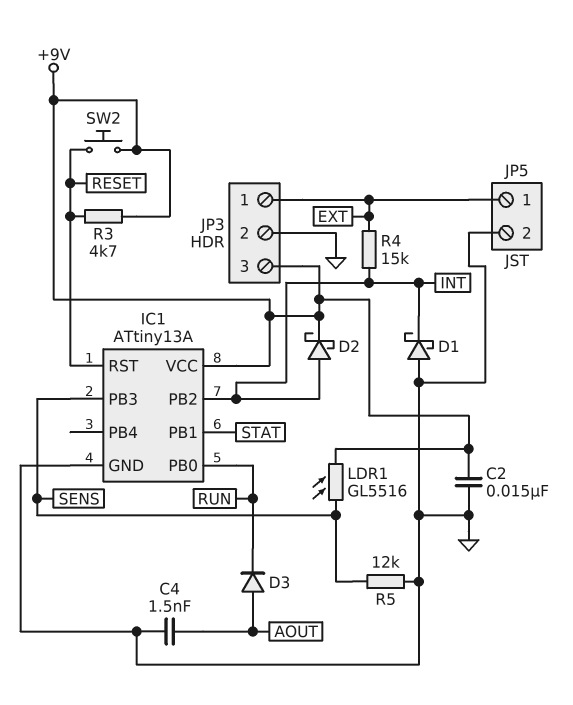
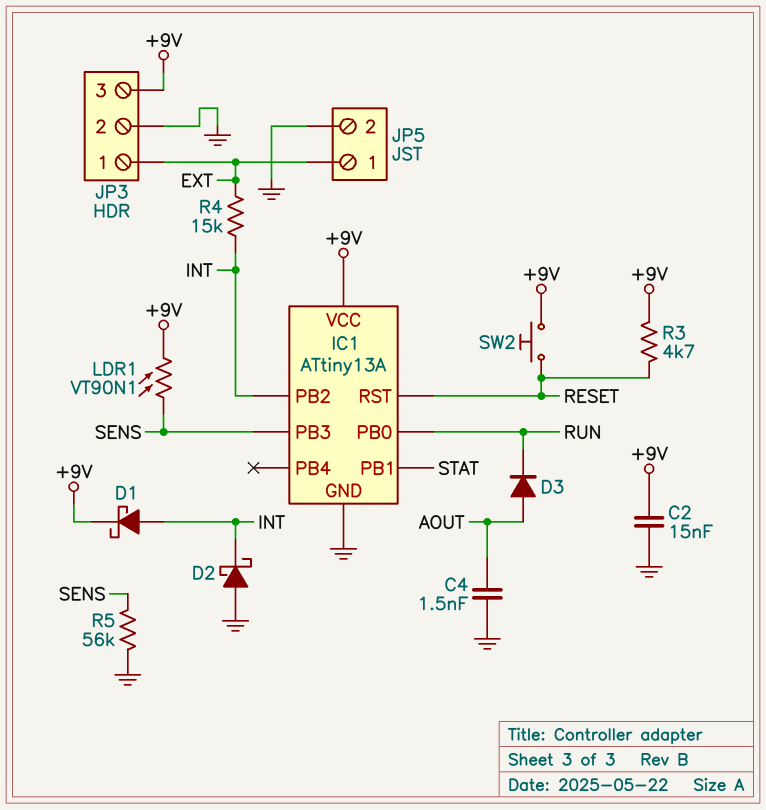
D1: schottky (A GND, K INT) -> schottky (A INT, K +9V)
D2: schottky (A INT, K +9V) -> schottky (A GND, K INT)
LDR1: GL5516 (+9V, SENS) -> VT90N1 (+9V, SENS)
R5: 12k (GND, SENS) -> 56k (GND, SENS)

